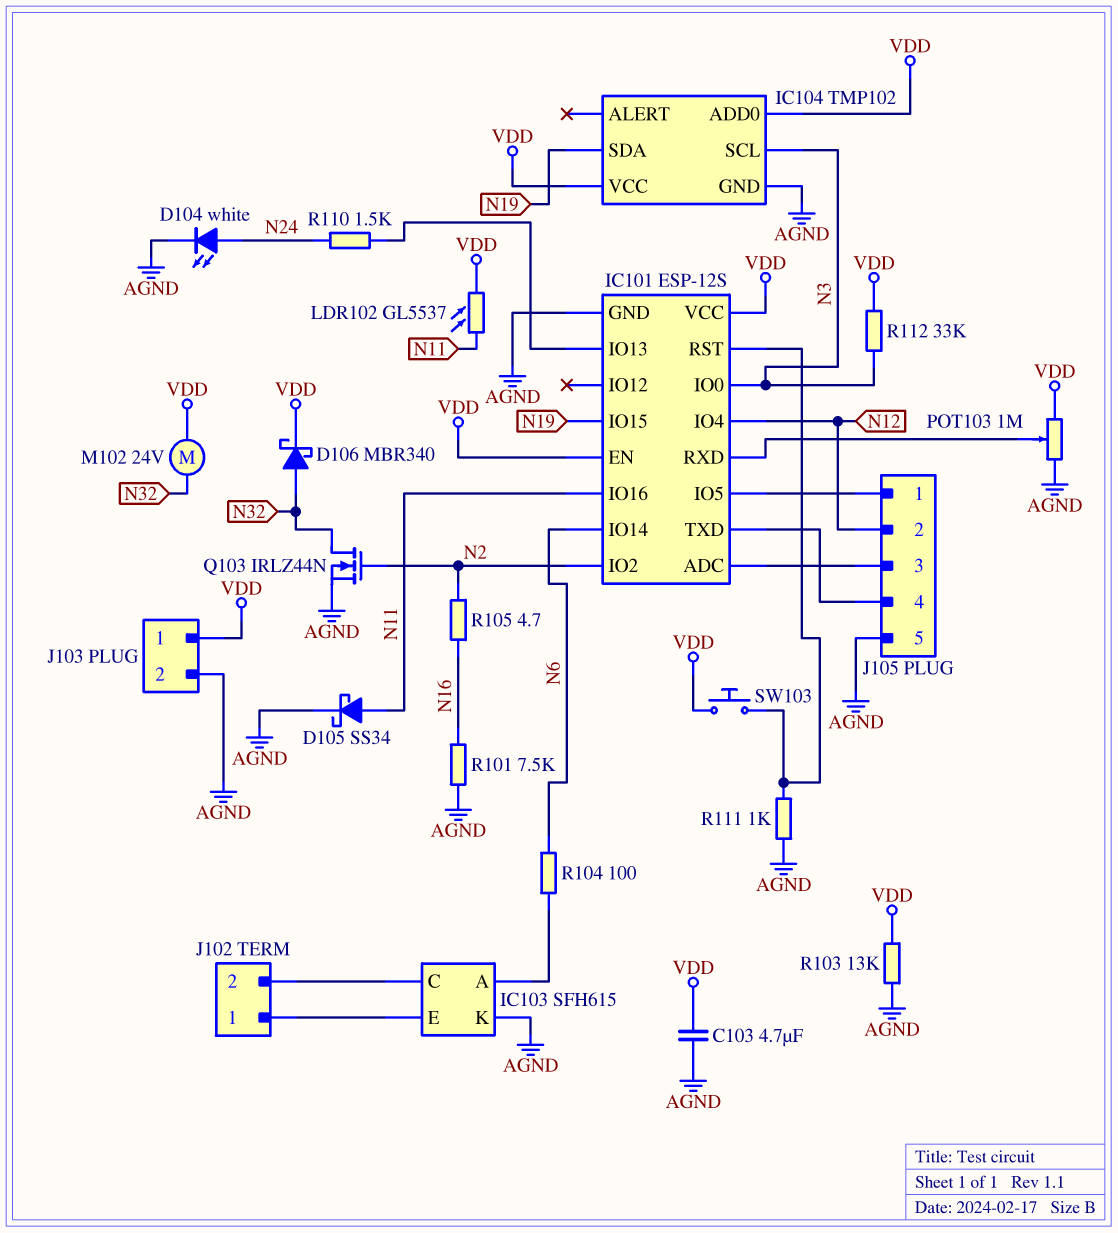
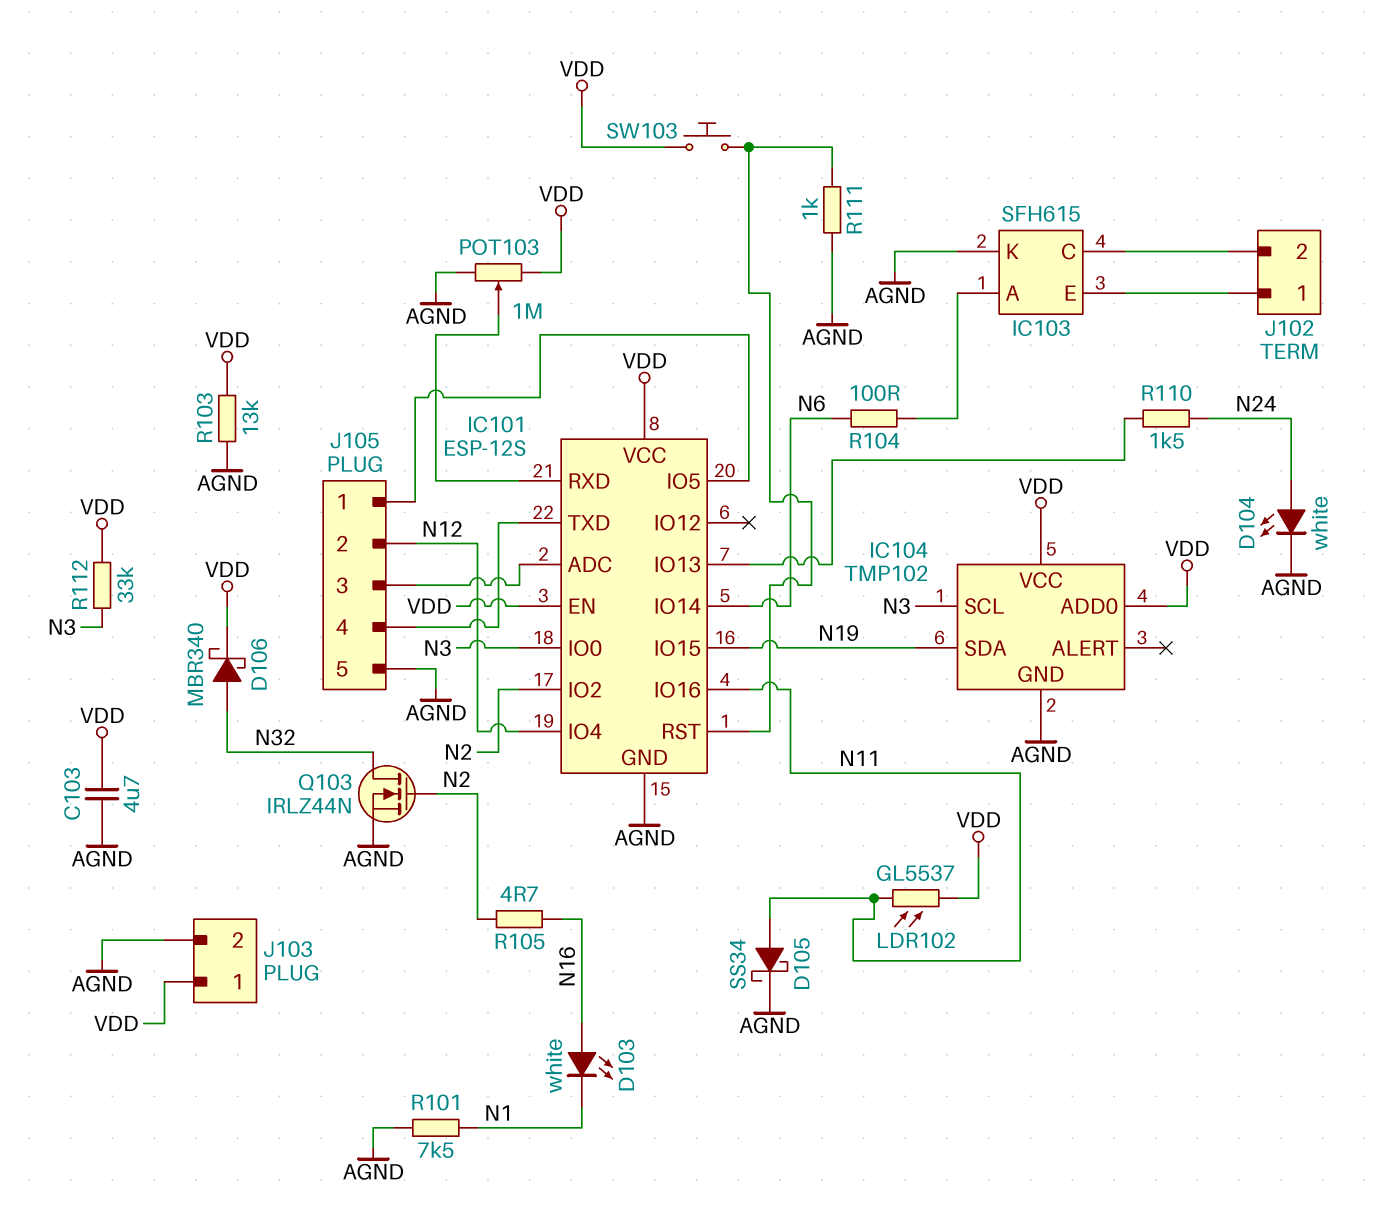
D103: none -> LED white (A N16, K N1)
M102: motor 24V (N32, VDD) -> none
R101: 7.5k (AGND, N16) -> 7.5k (AGND, N1)

